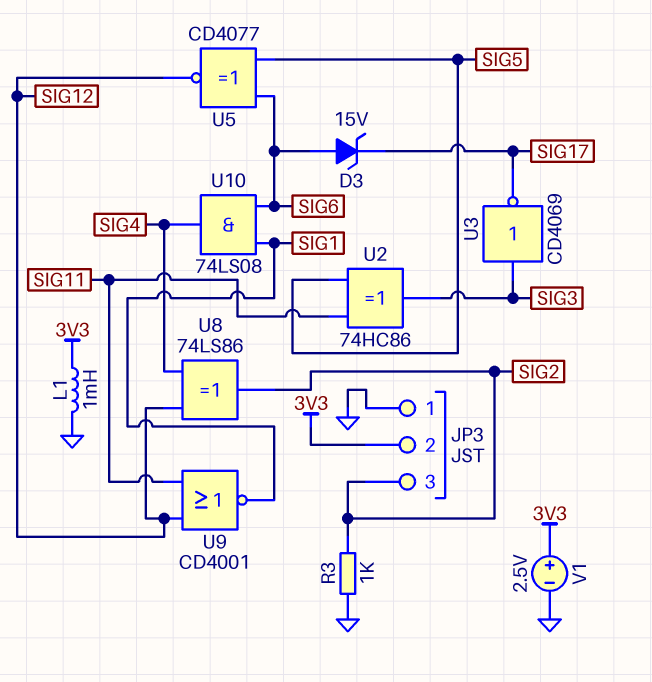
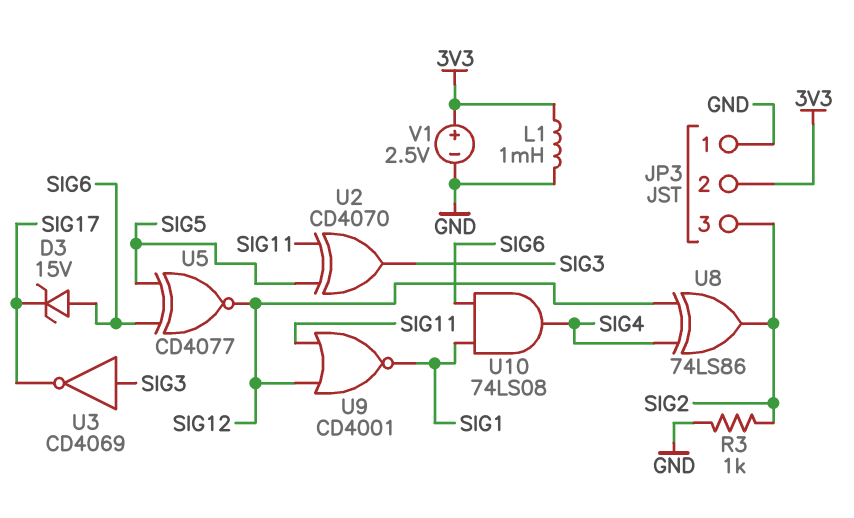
U2: XOR 74HC86 (in SIG5, in SIG11, out SIG3) -> XOR CD4070 (in SIG5, in SIG11, out SIG3)

